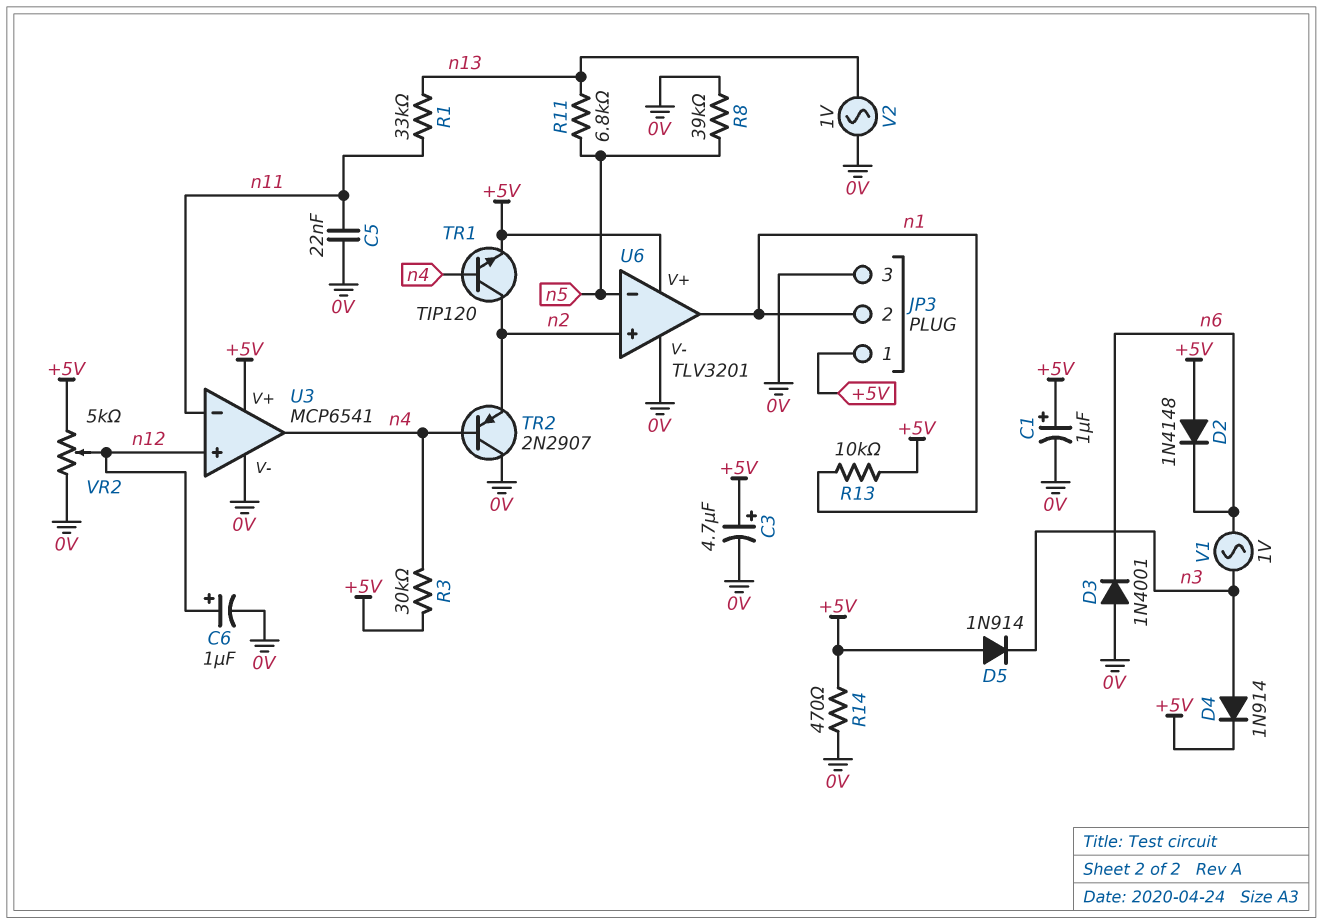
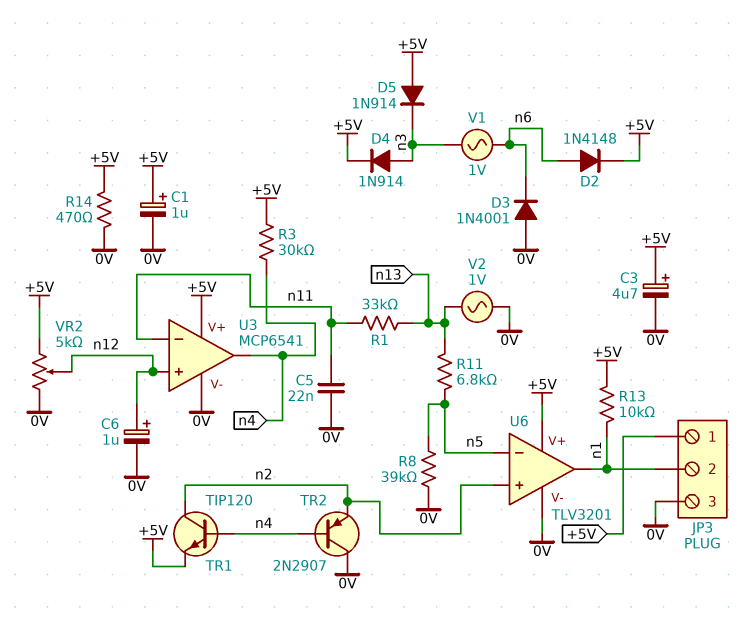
D2: diode 1N4148 (A +5V, K n6) -> diode 1N4148 (A n6, K +5V)

